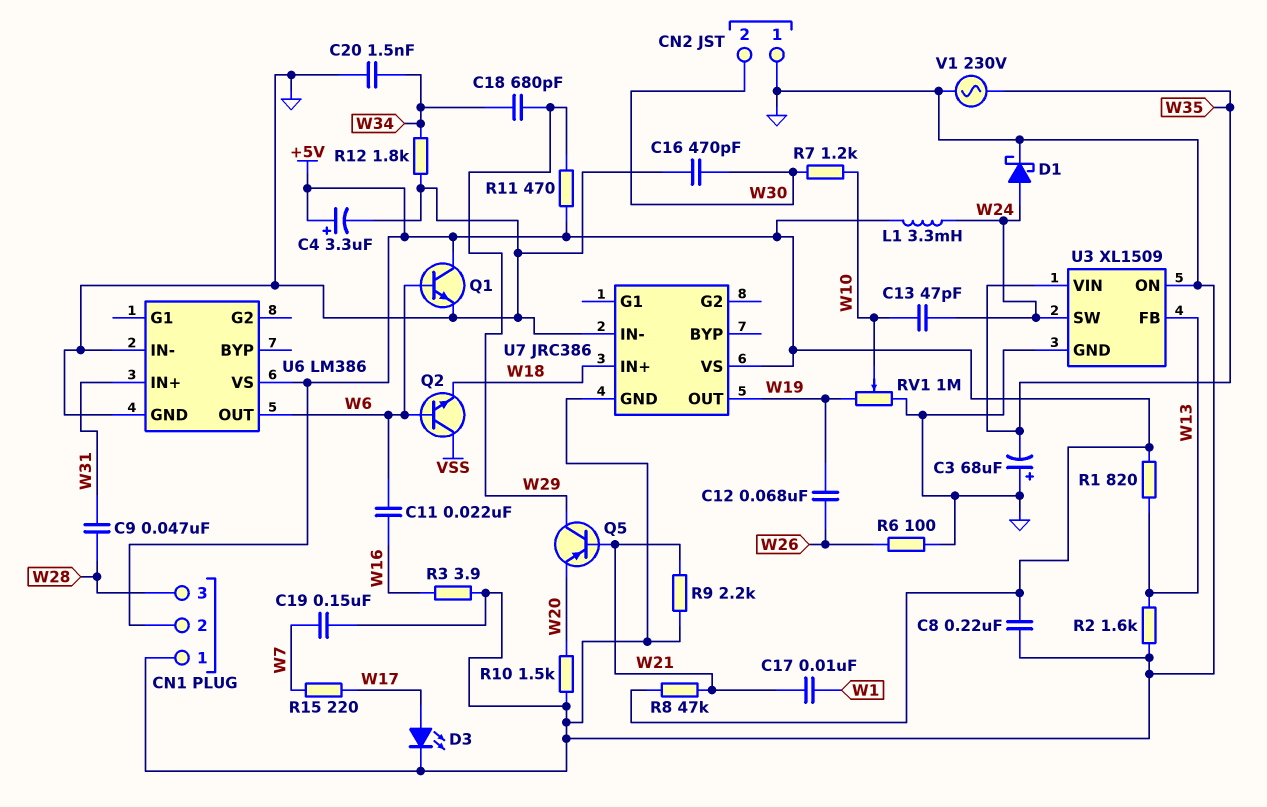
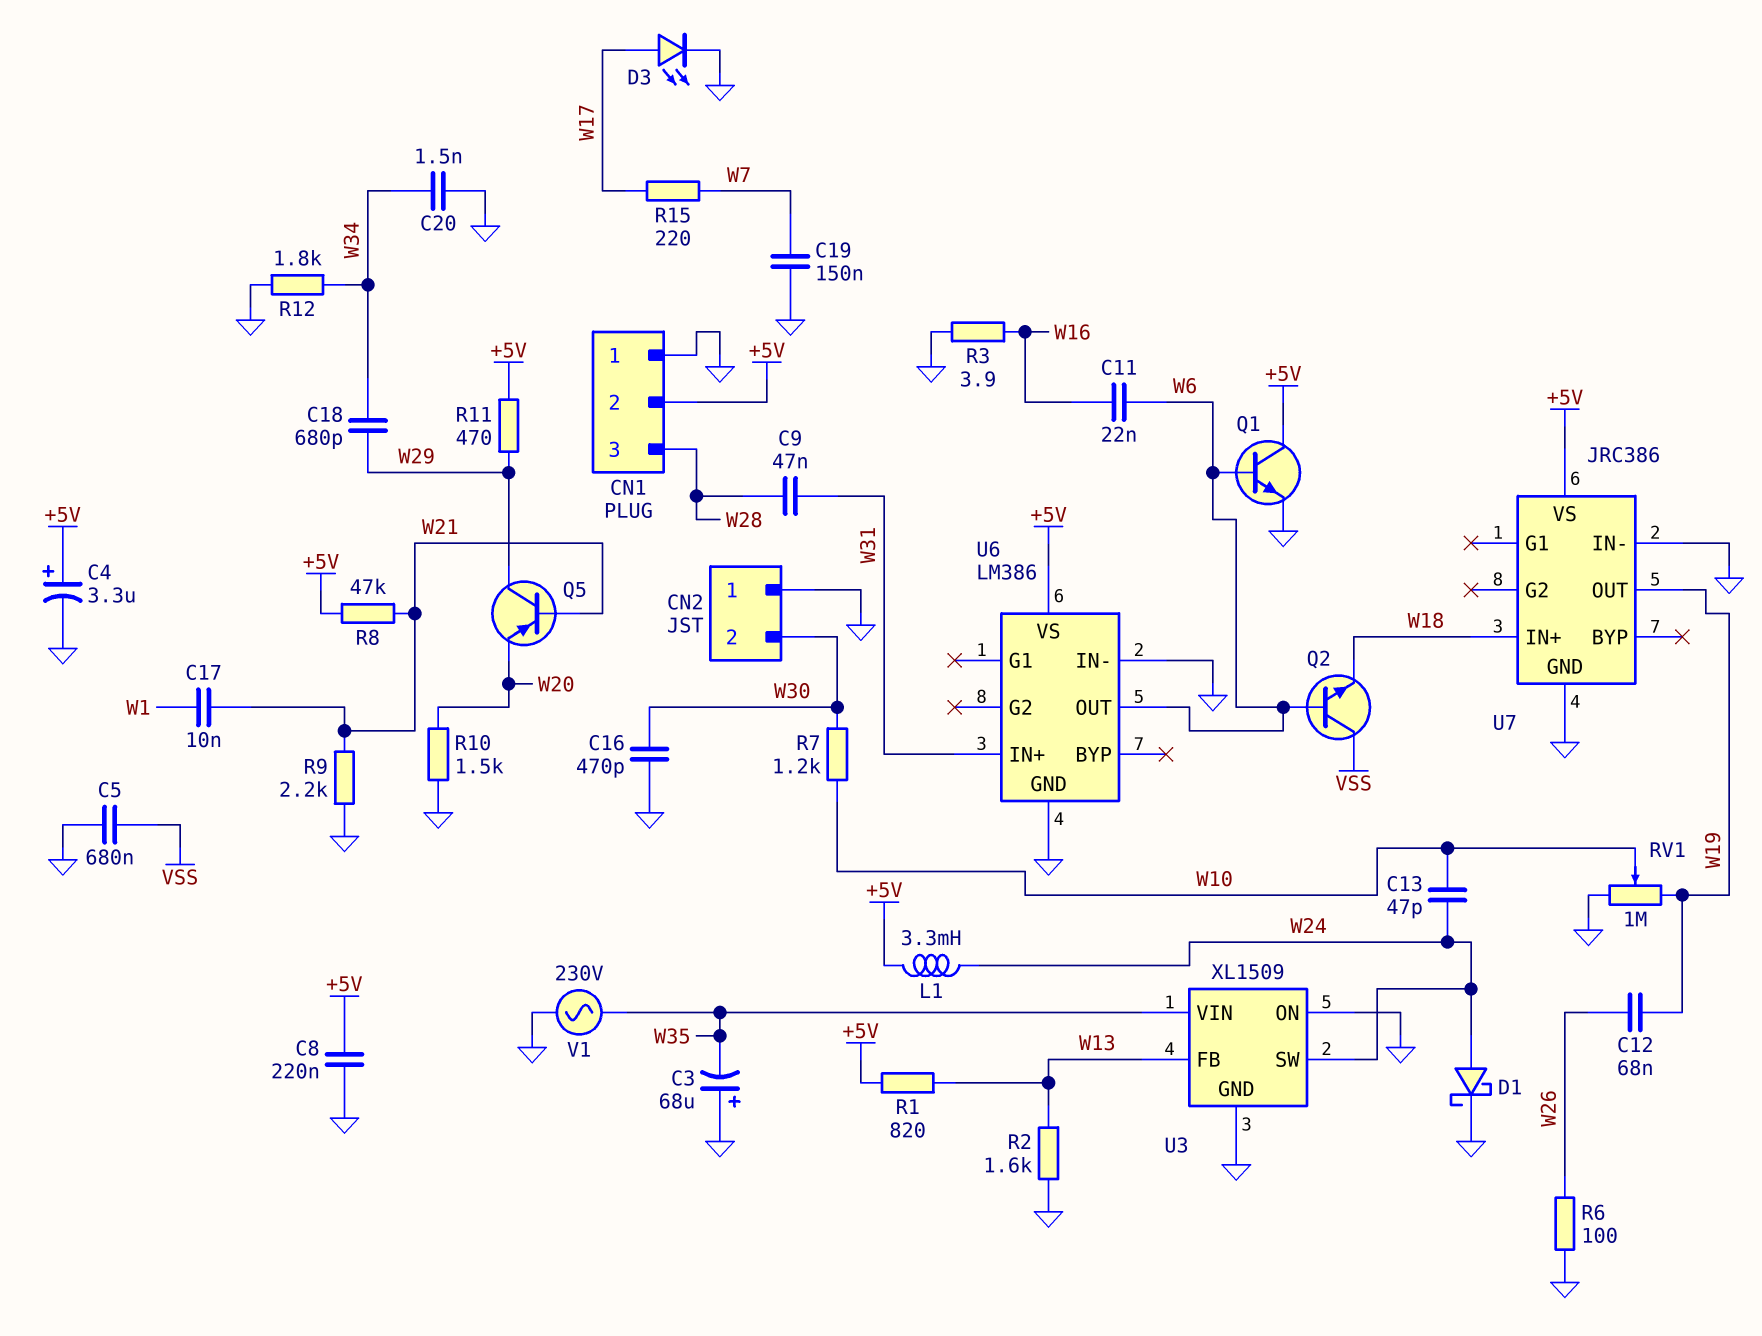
C5: none -> 680nF (GND, VSS)

